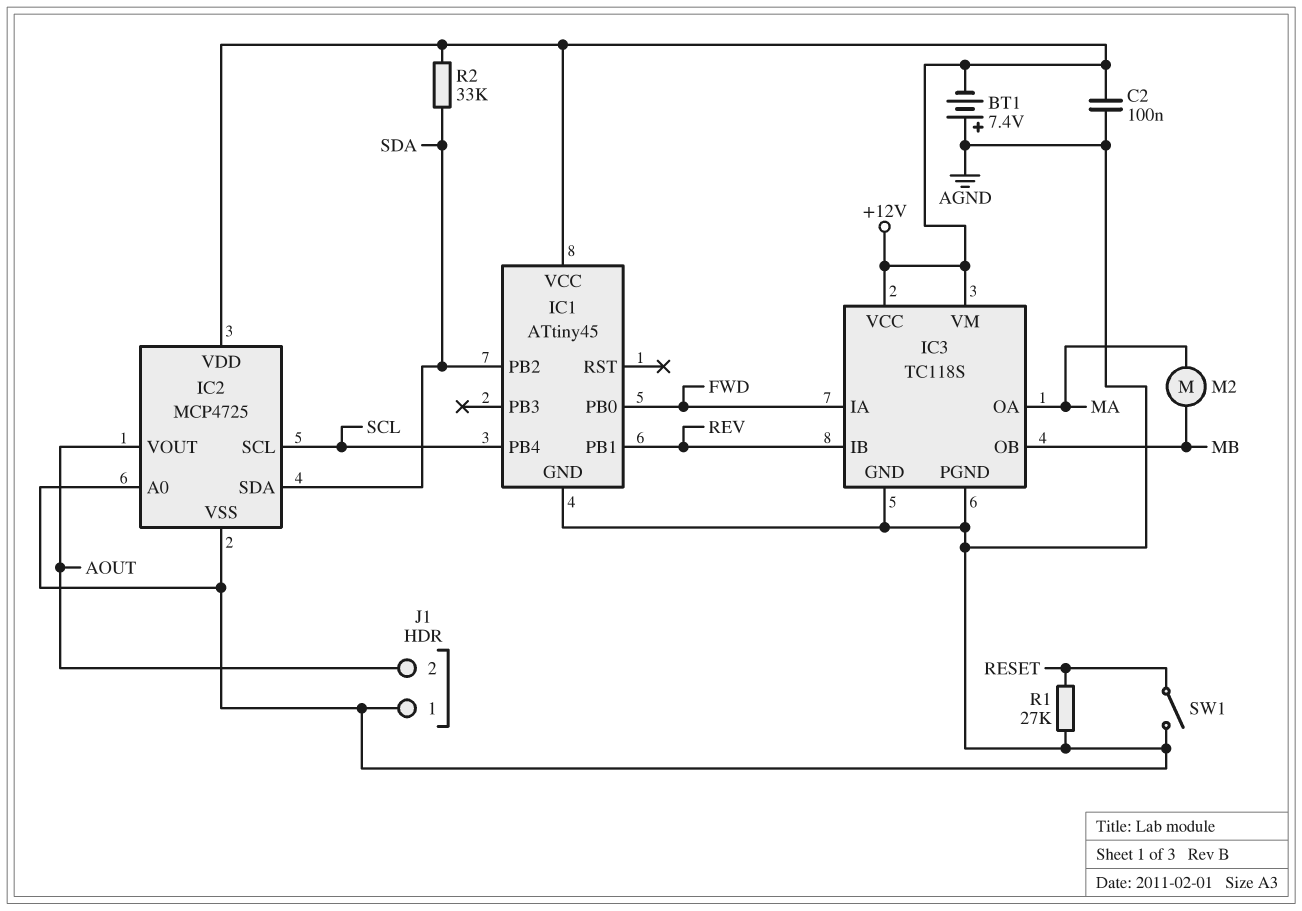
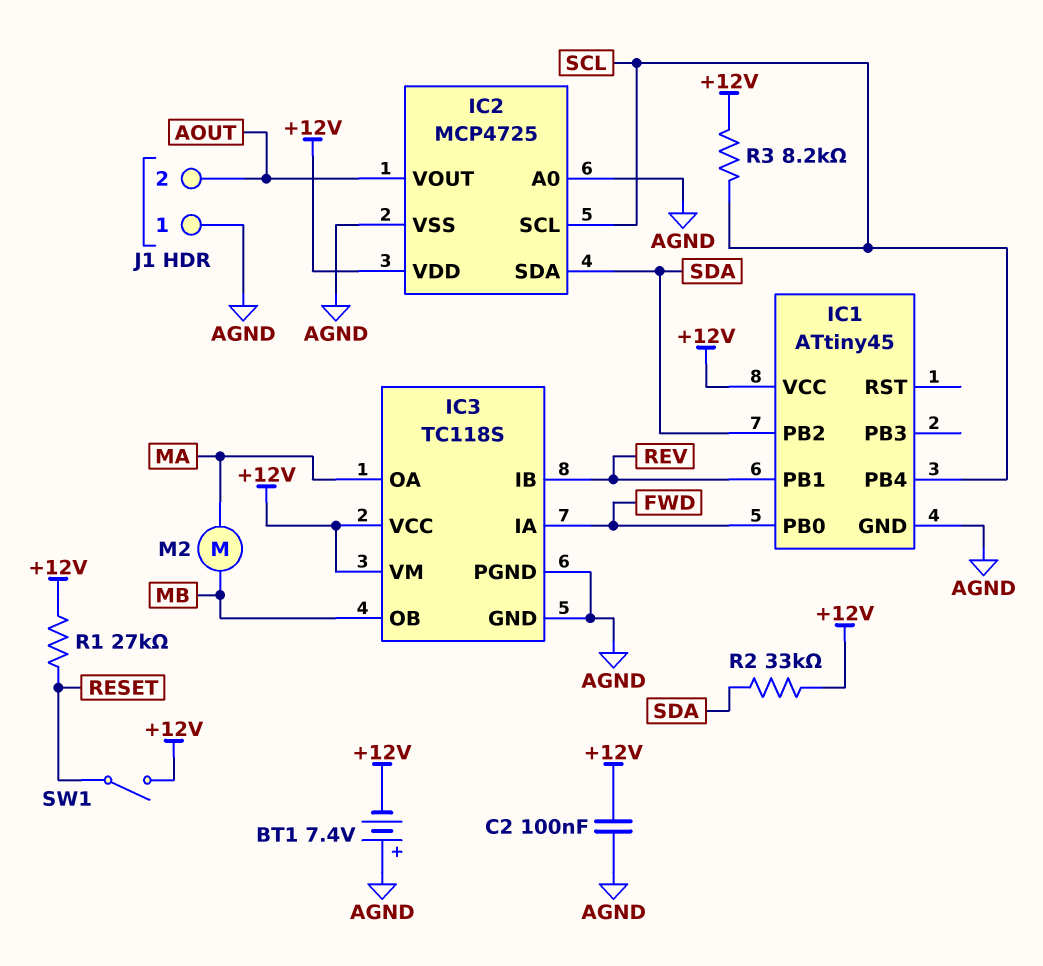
R1: 27k (AGND, RESET) -> 27k (+12V, RESET)
R3: none -> 8.2k (+12V, SCL)
SW1: switch (AGND, RESET) -> switch (+12V, RESET)

